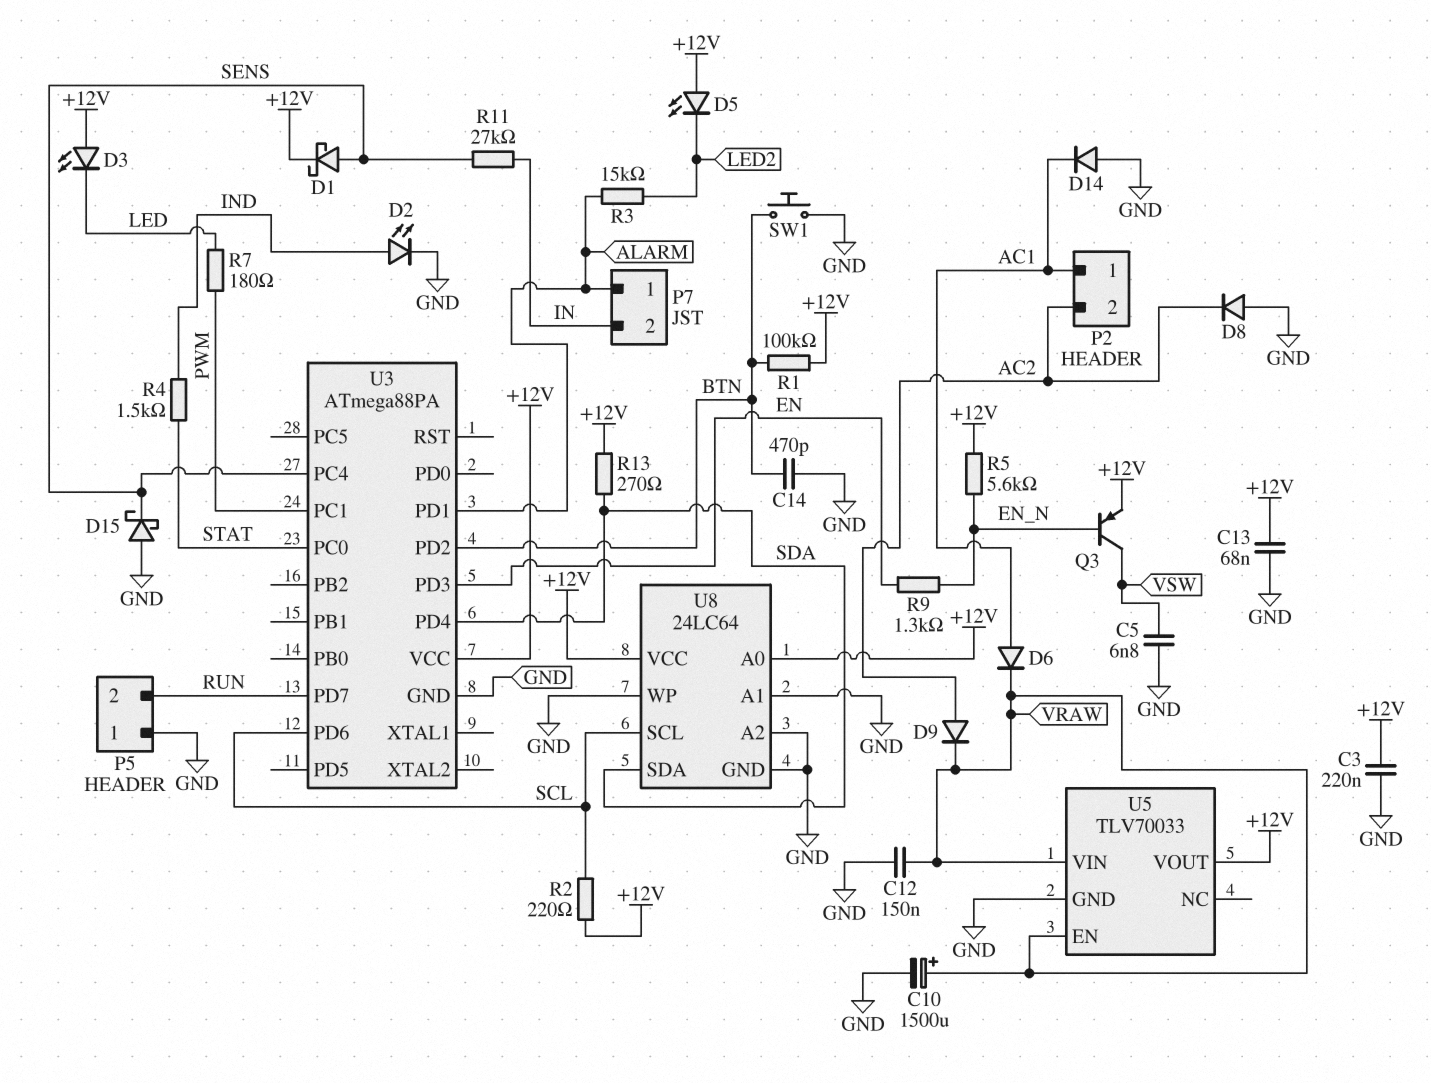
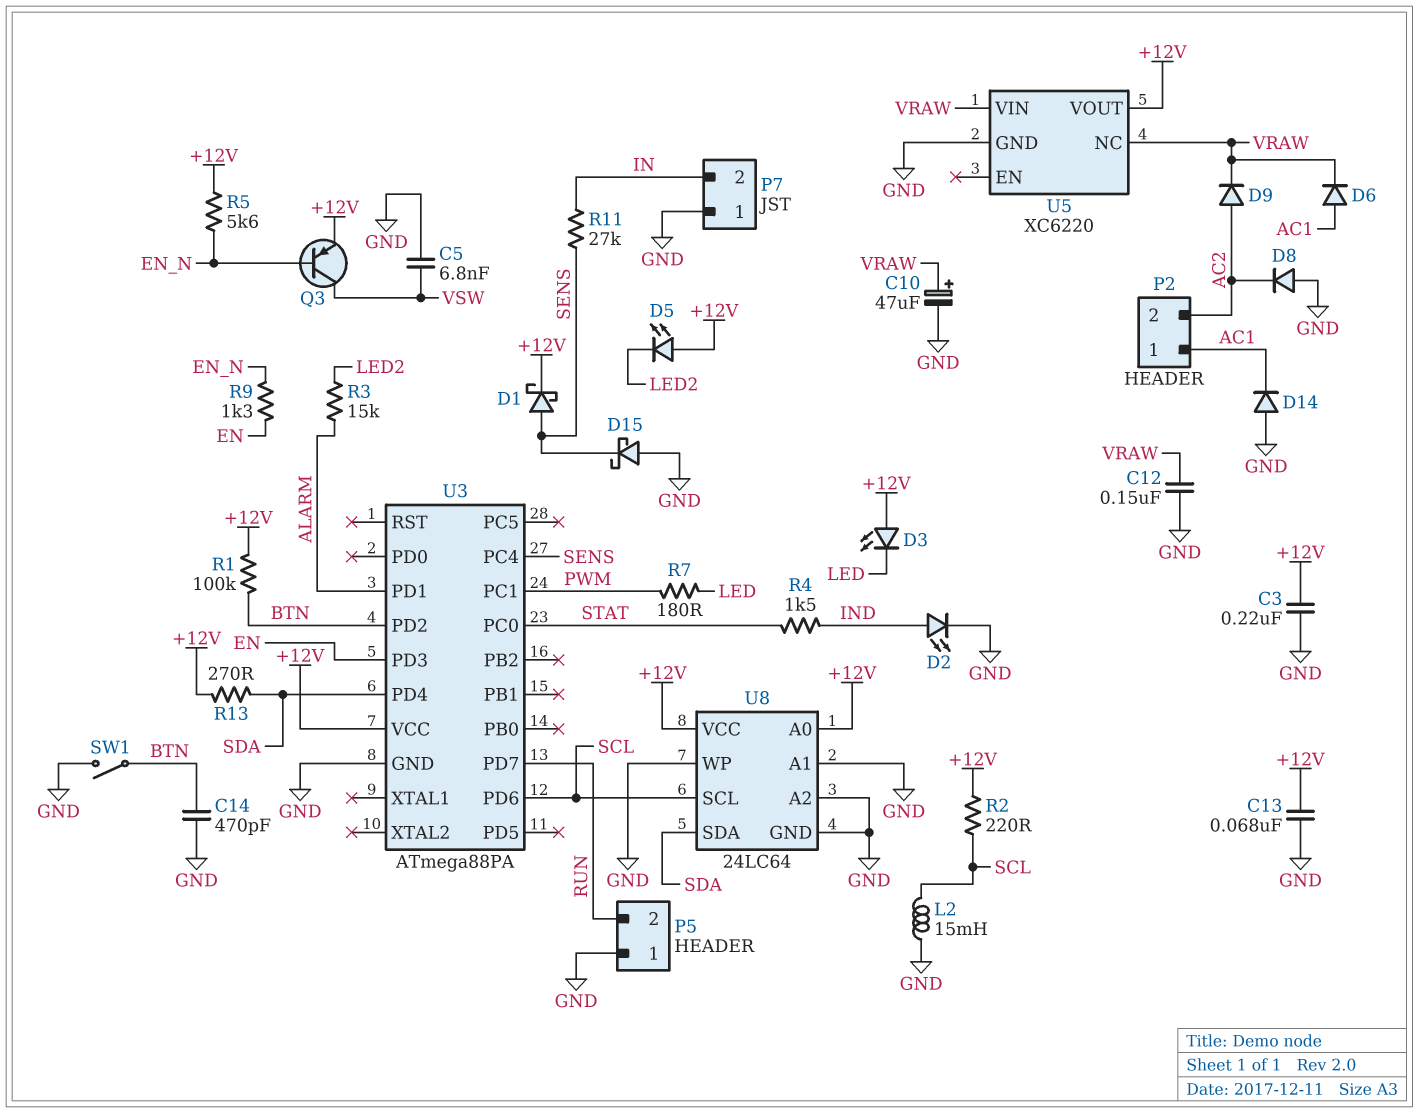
C10: 1500uF (plus VRAW, minus GND) -> 47uF (plus VRAW, minus GND)
L2: none -> 15mH (GND, SCL)
P7 pin 1: ALARM -> GND
SW1: button (BTN, GND) -> switch (BTN, GND)
U5: TLV70033 -> XC6220
U5 pin EN: VRAW -> none
U5 pin NC: none -> VRAW

